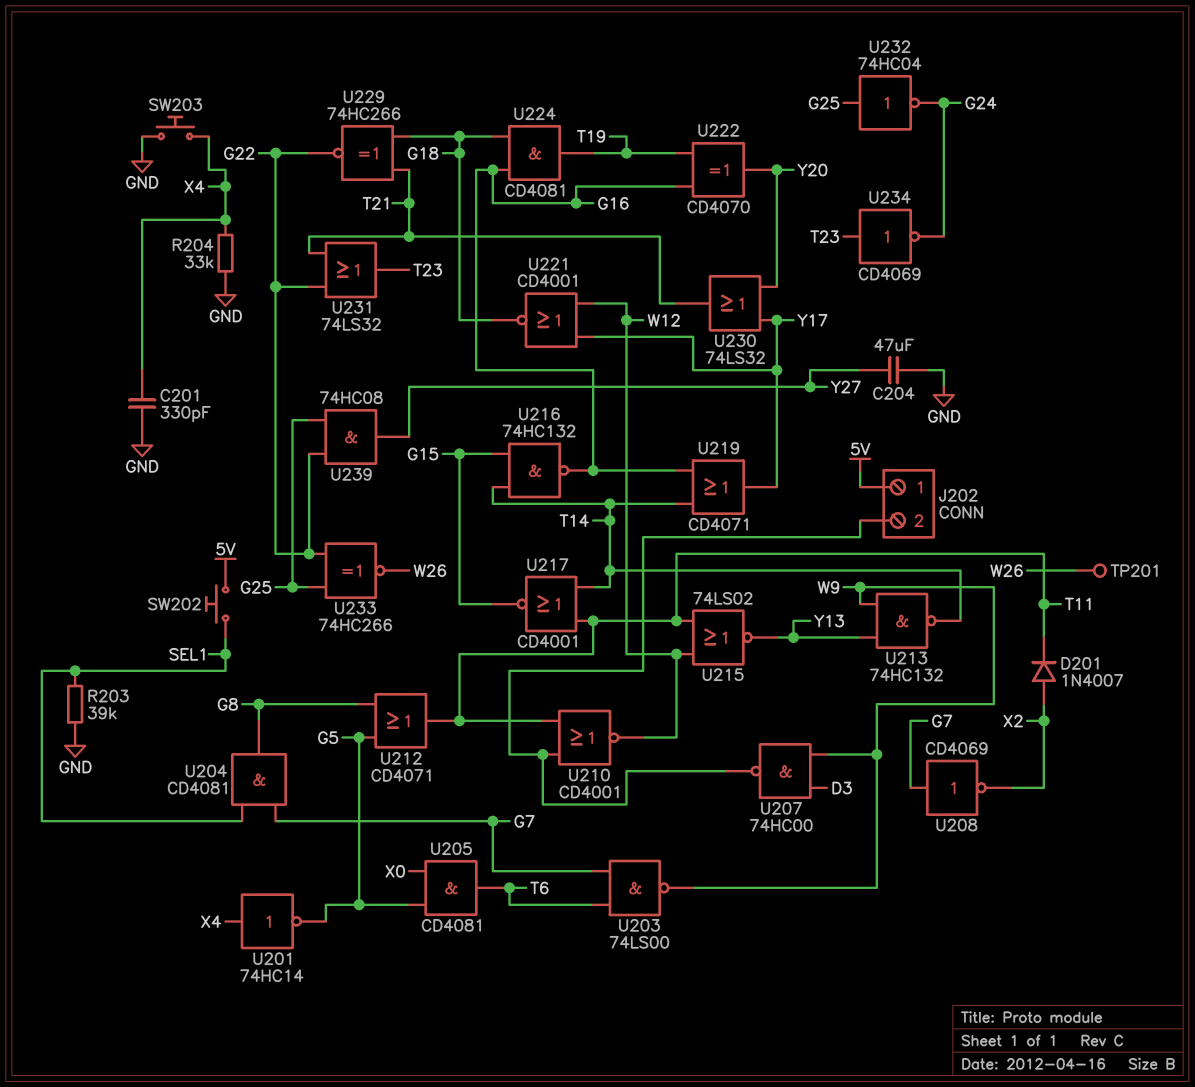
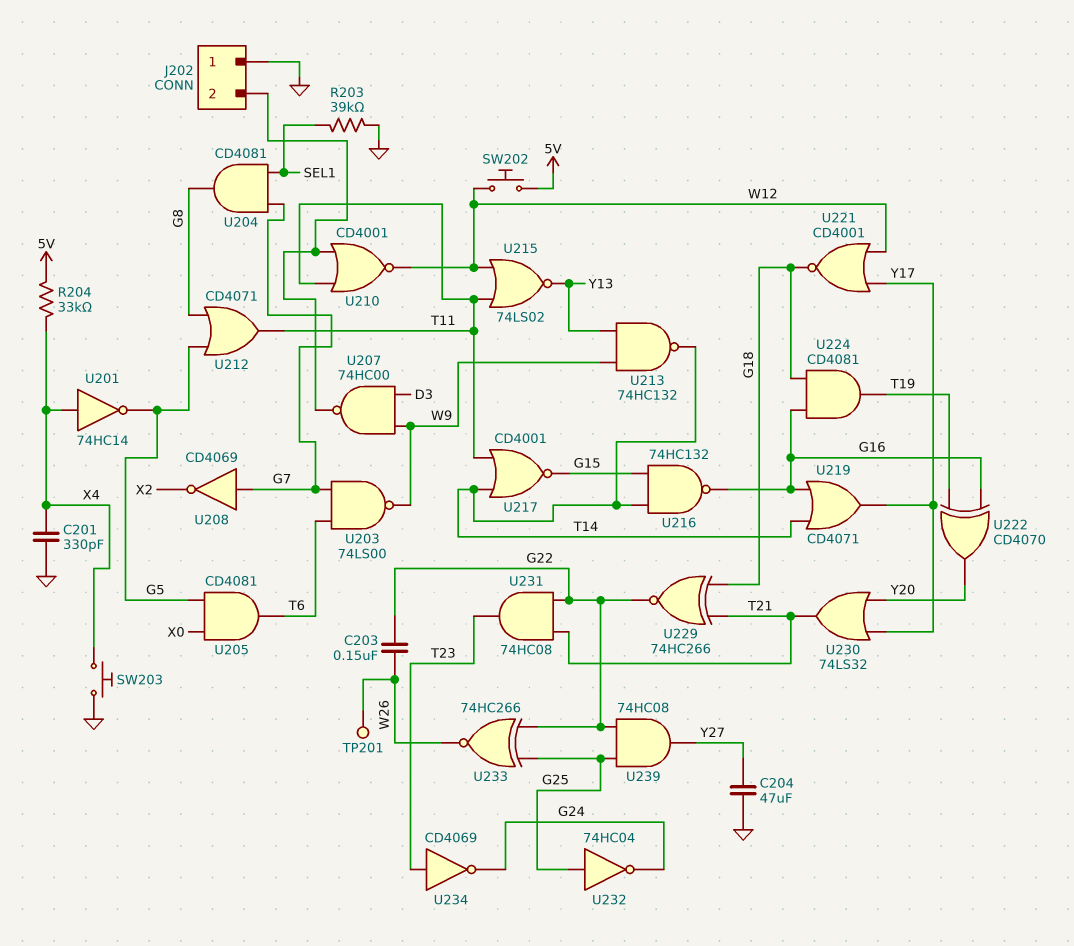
C203: none -> 150nF (G22, W26)
D201: diode 1N4007 (A X2, K T11) -> none
J202 pin 1: 5V -> GND
R204: 33k (GND, X4) -> 33k (5V, X4)
SW202: button (5V, SEL1) -> button (5V, W12)
U231: OR 74LS32 (in G22, in T21, out T23) -> AND 74HC08 (in G22, in T21, out T23)

